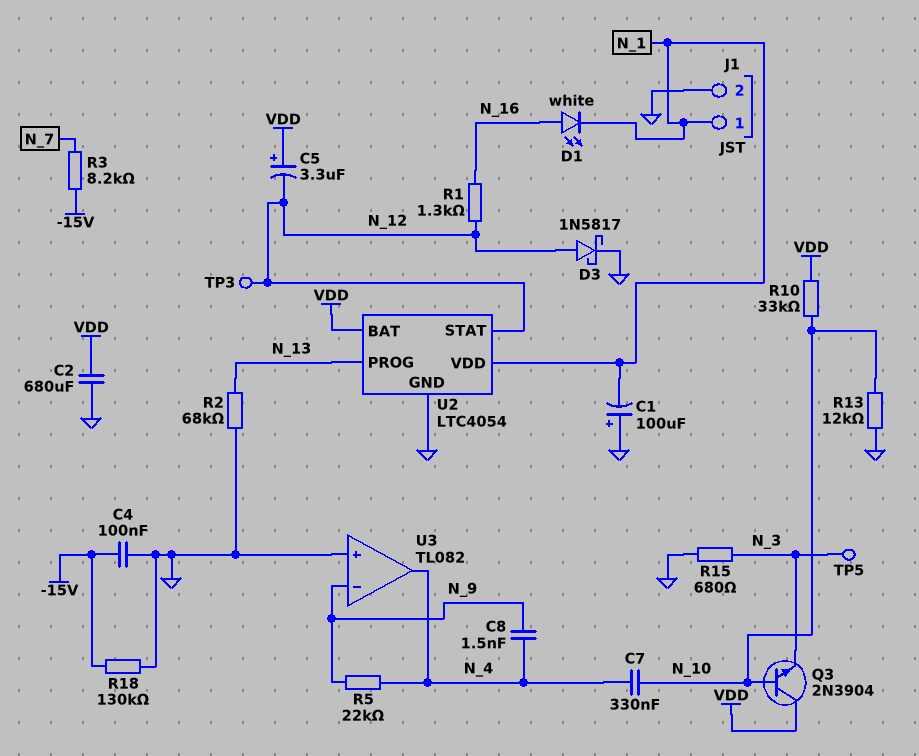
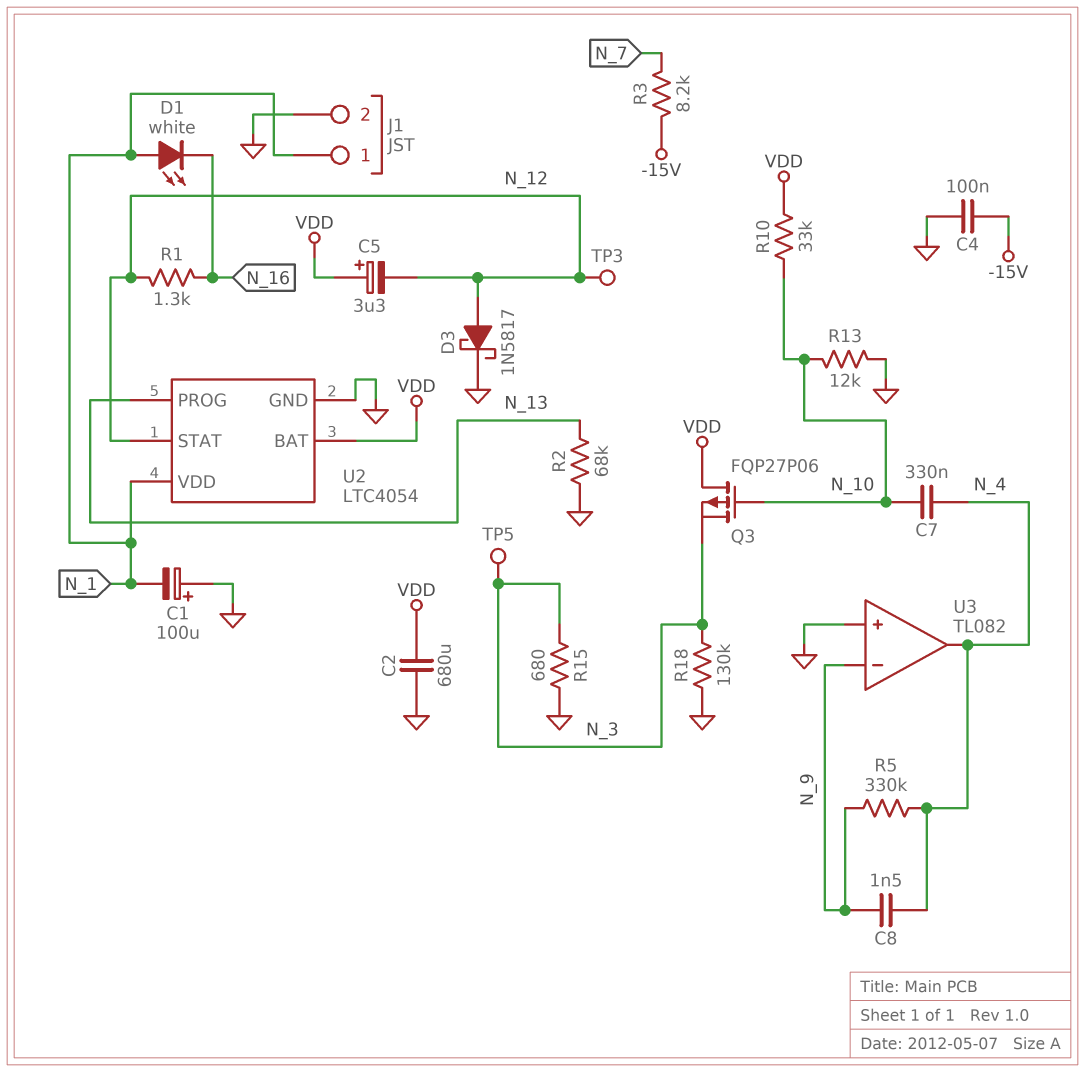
D1: LED white (A N_16, K N_1) -> LED white (A N_1, K N_16)
Q3: NPN 2N3904 (B N_10, C VDD, E N_3) -> PMOS FQP27P06 (G N_10, D VDD, S N_3)
R5: 22k (N_4, N_9) -> 330k (N_4, N_9)
R18: 130k (-15V, GND) -> 130k (GND, N_3)

